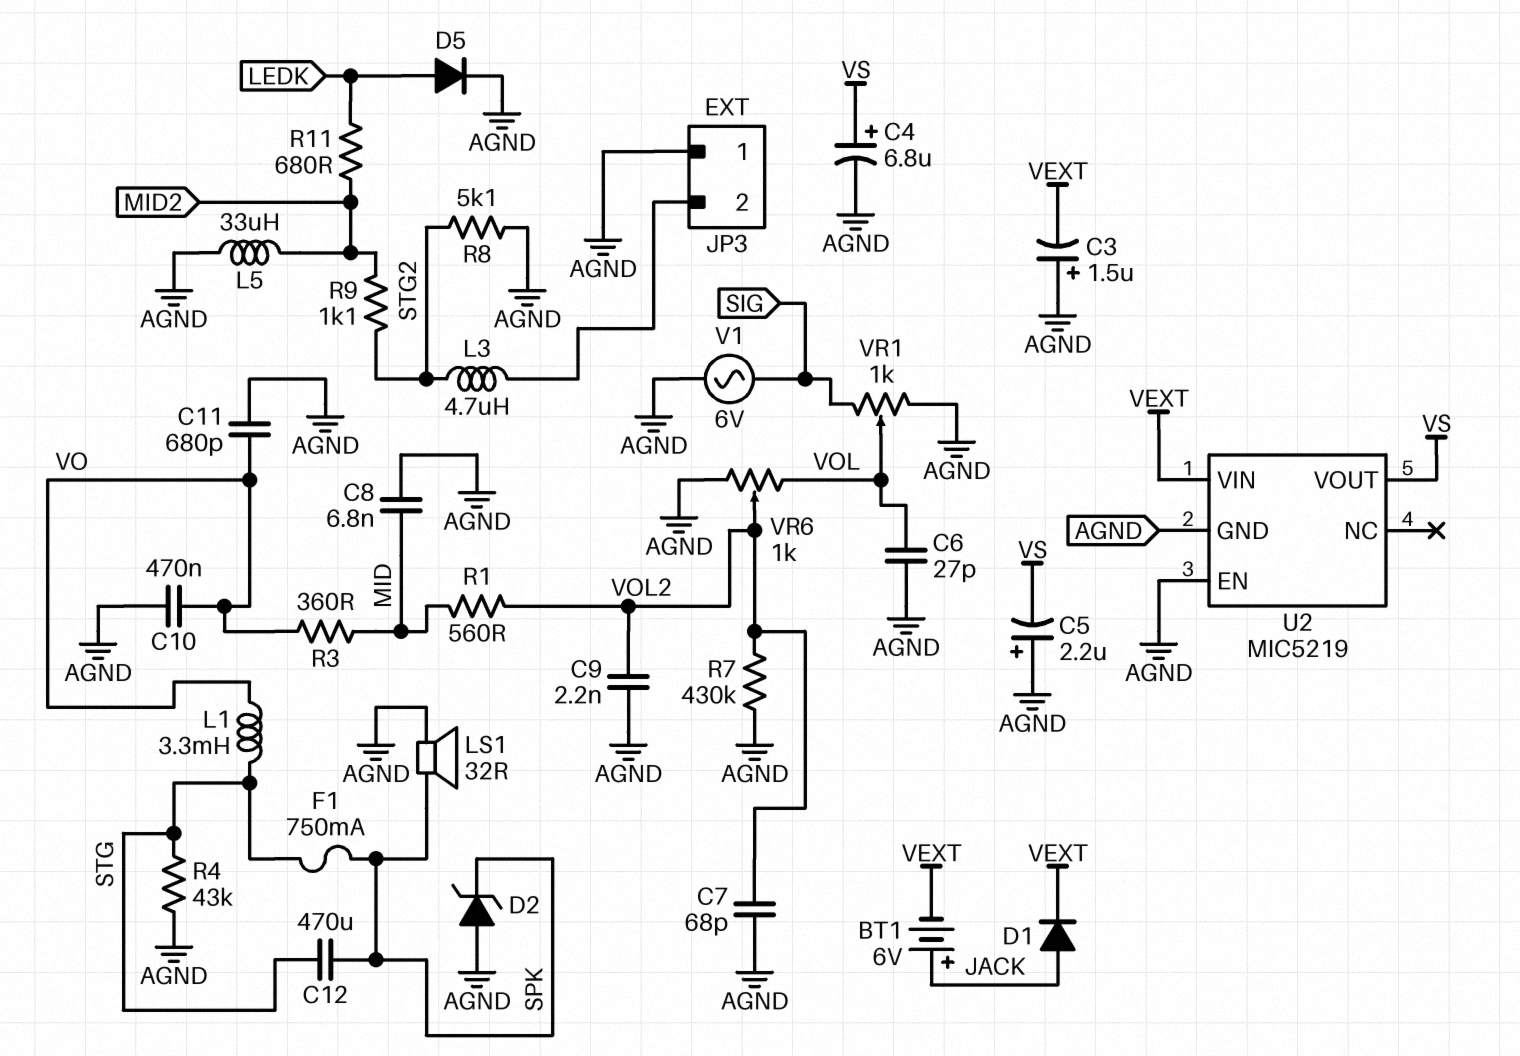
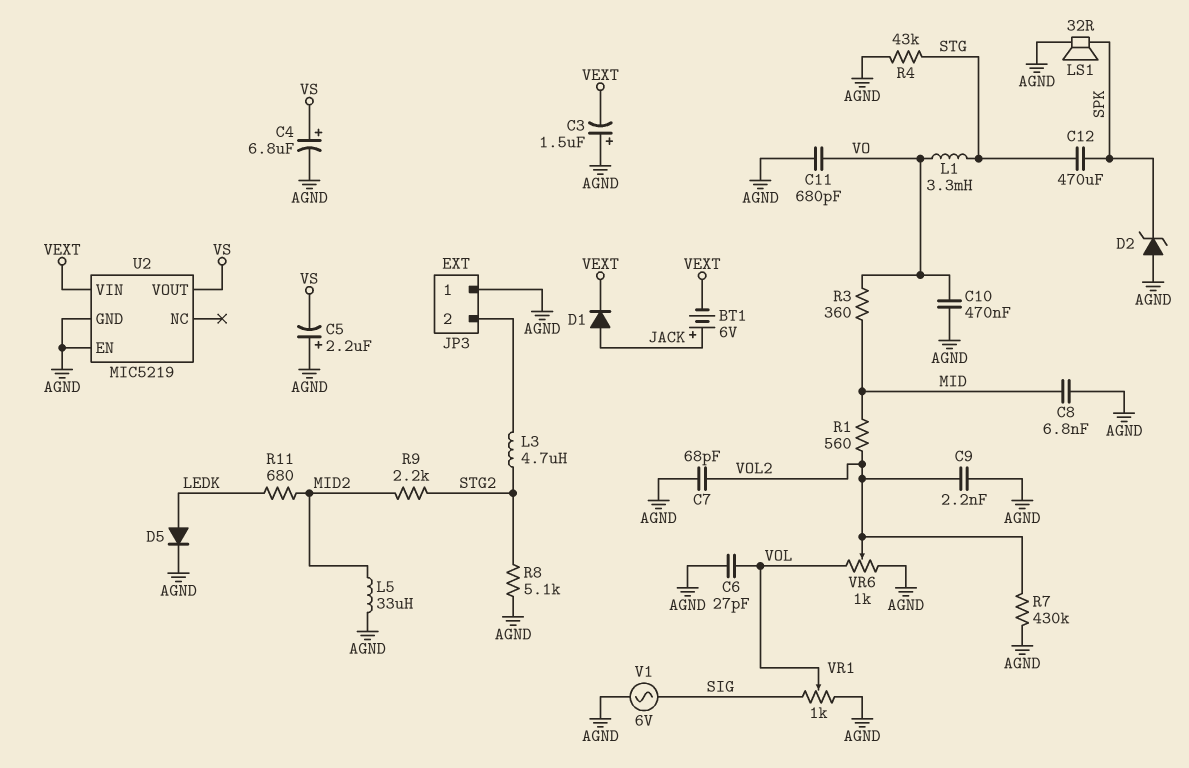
F1: 750mA (SPK, STG) -> none
R9: 1.1k (MID2, STG2) -> 2.2k (MID2, STG2)

